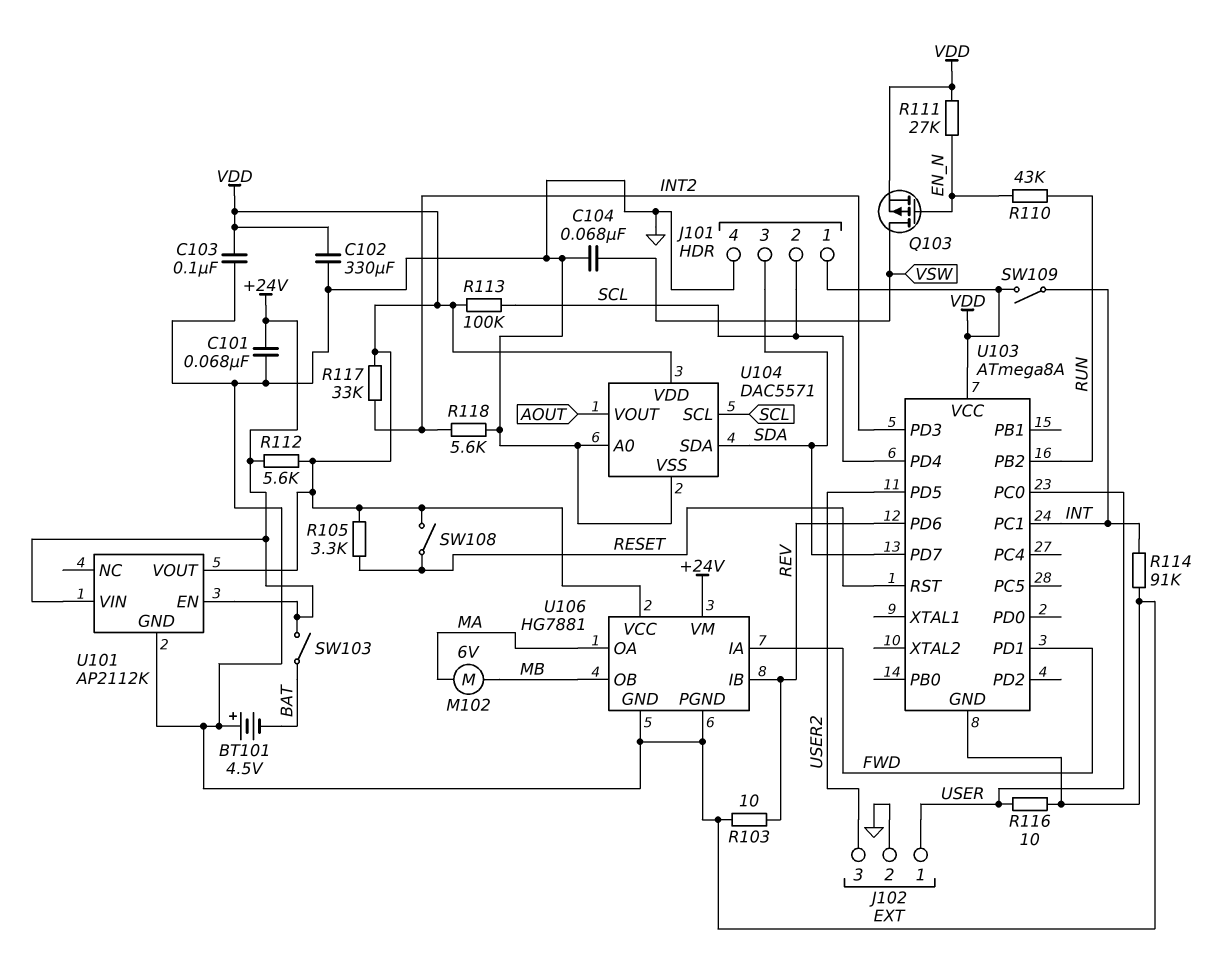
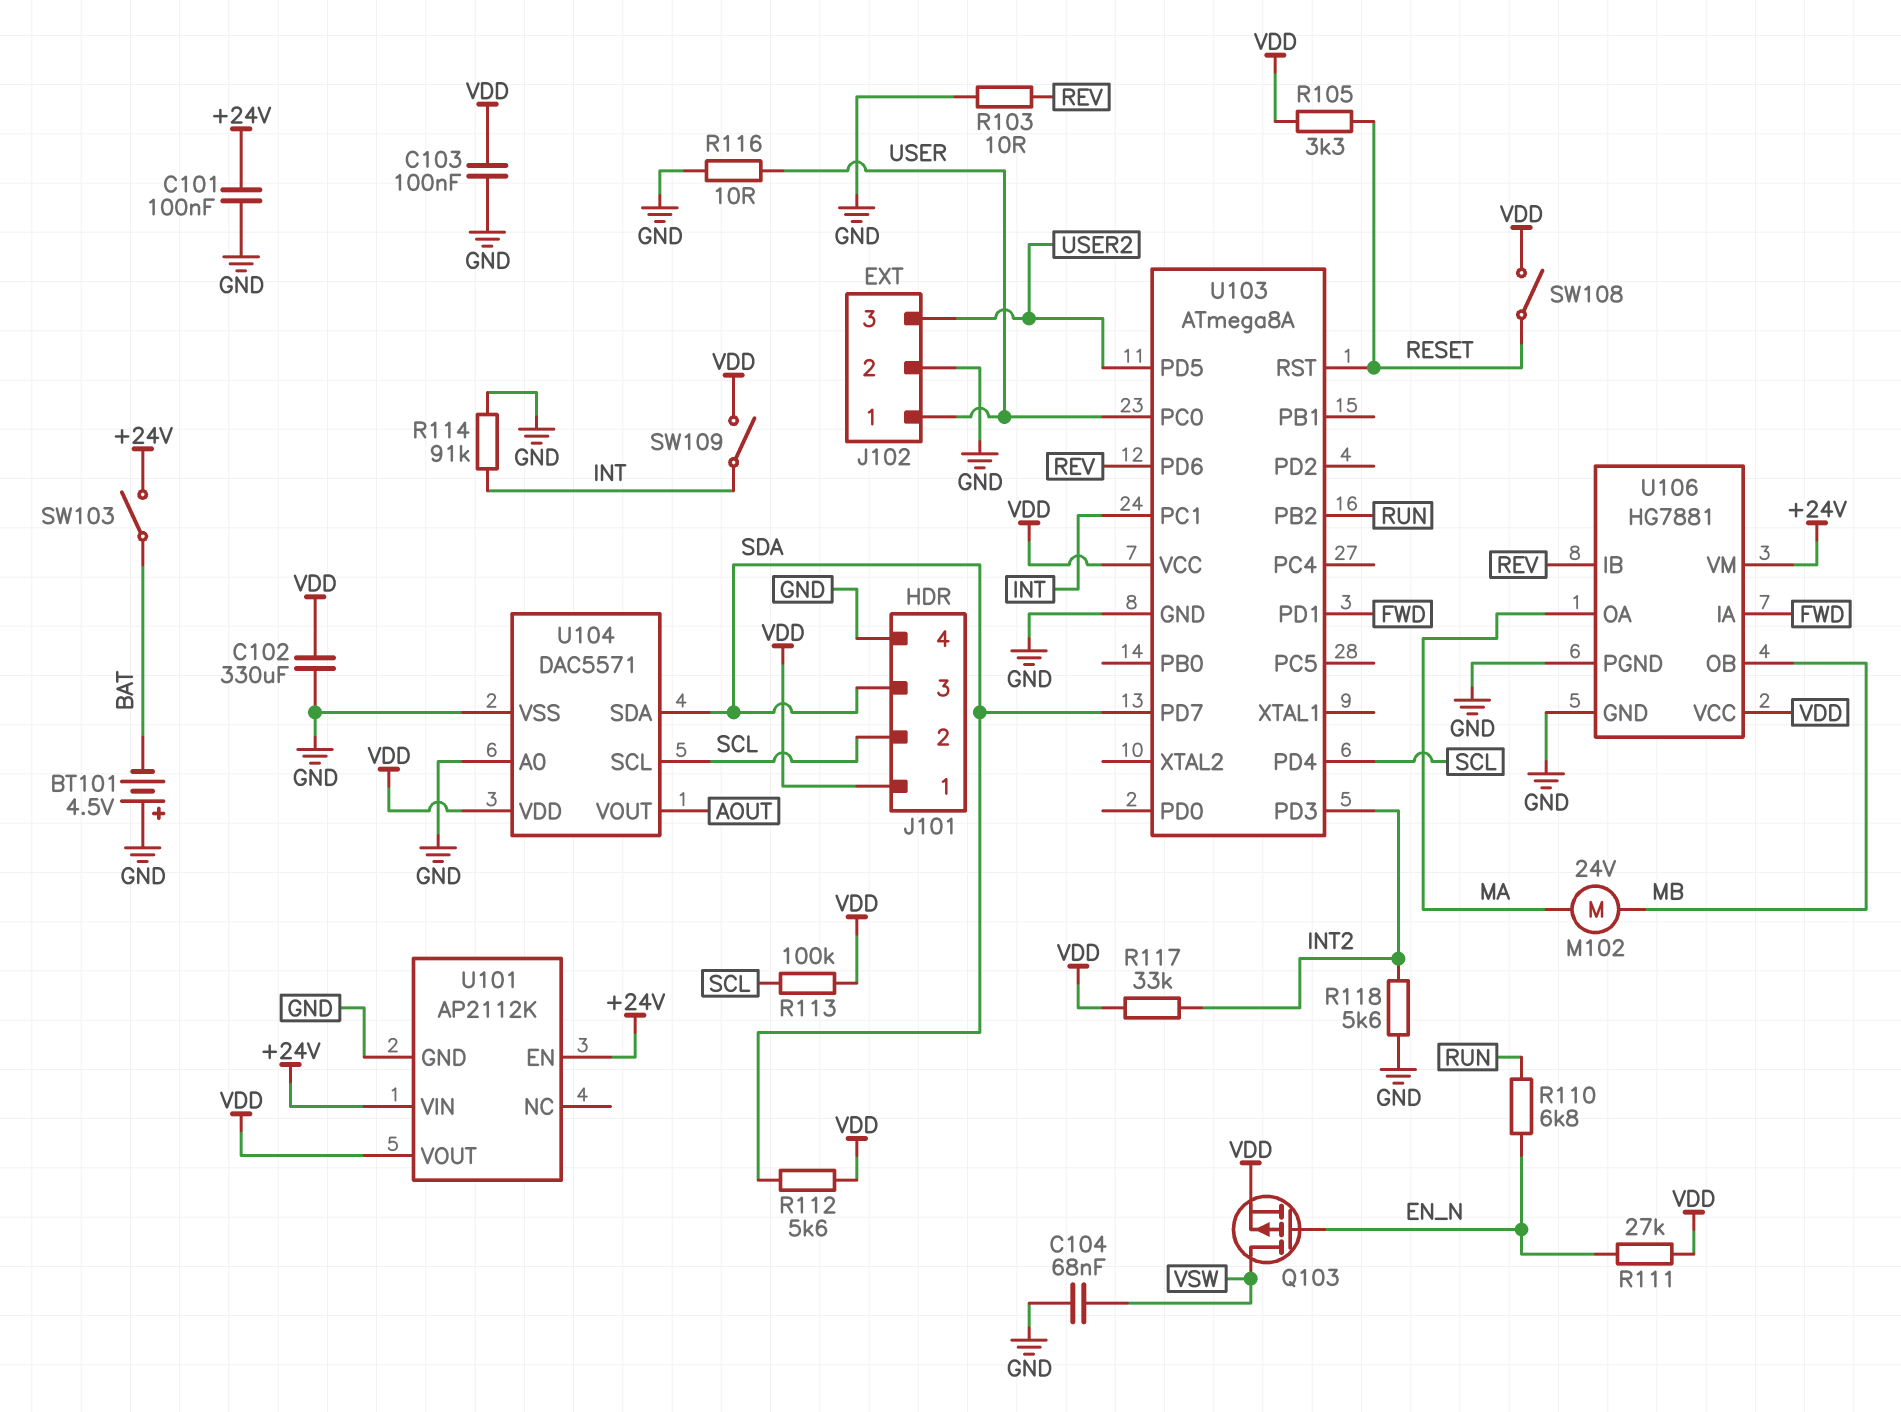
C101: 68nF (+24V, GND) -> 100nF (+24V, GND)
M102: motor 6V (MA, MB) -> motor 24V (MA, MB)
R110: 43k (EN_N, RUN) -> 6.8k (EN_N, RUN)
R112: 5.6k (+24V, VDD) -> 5.6k (SDA, VDD)

